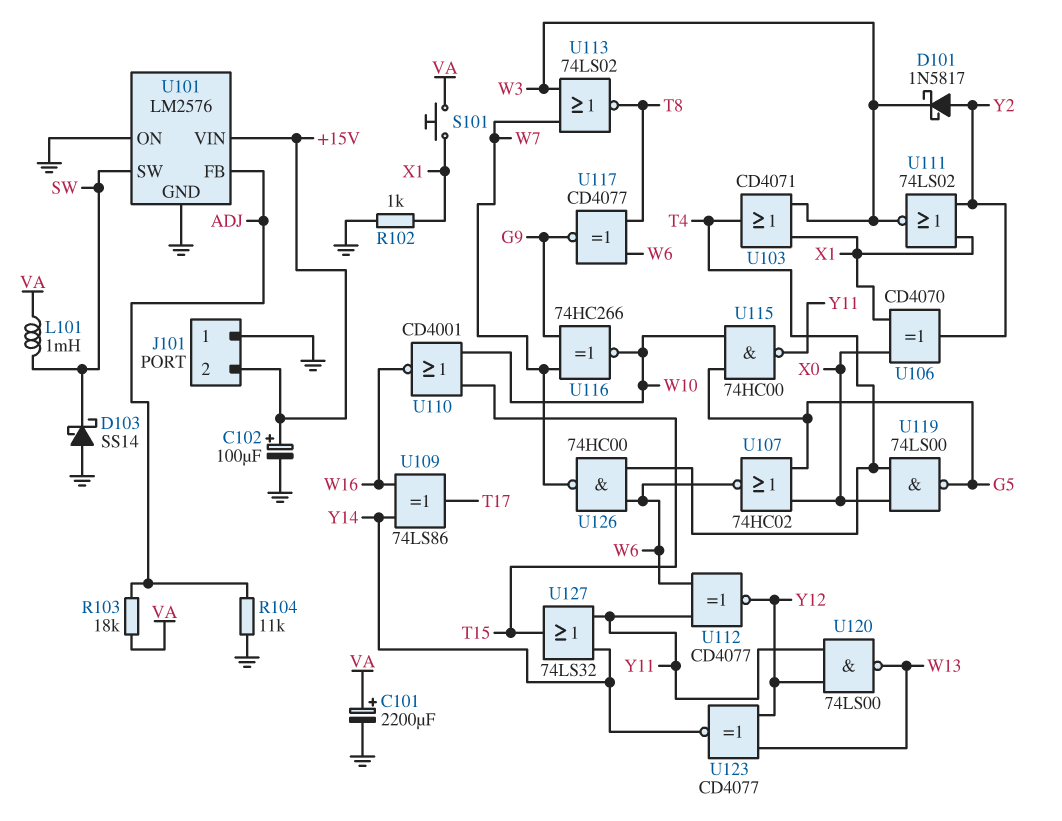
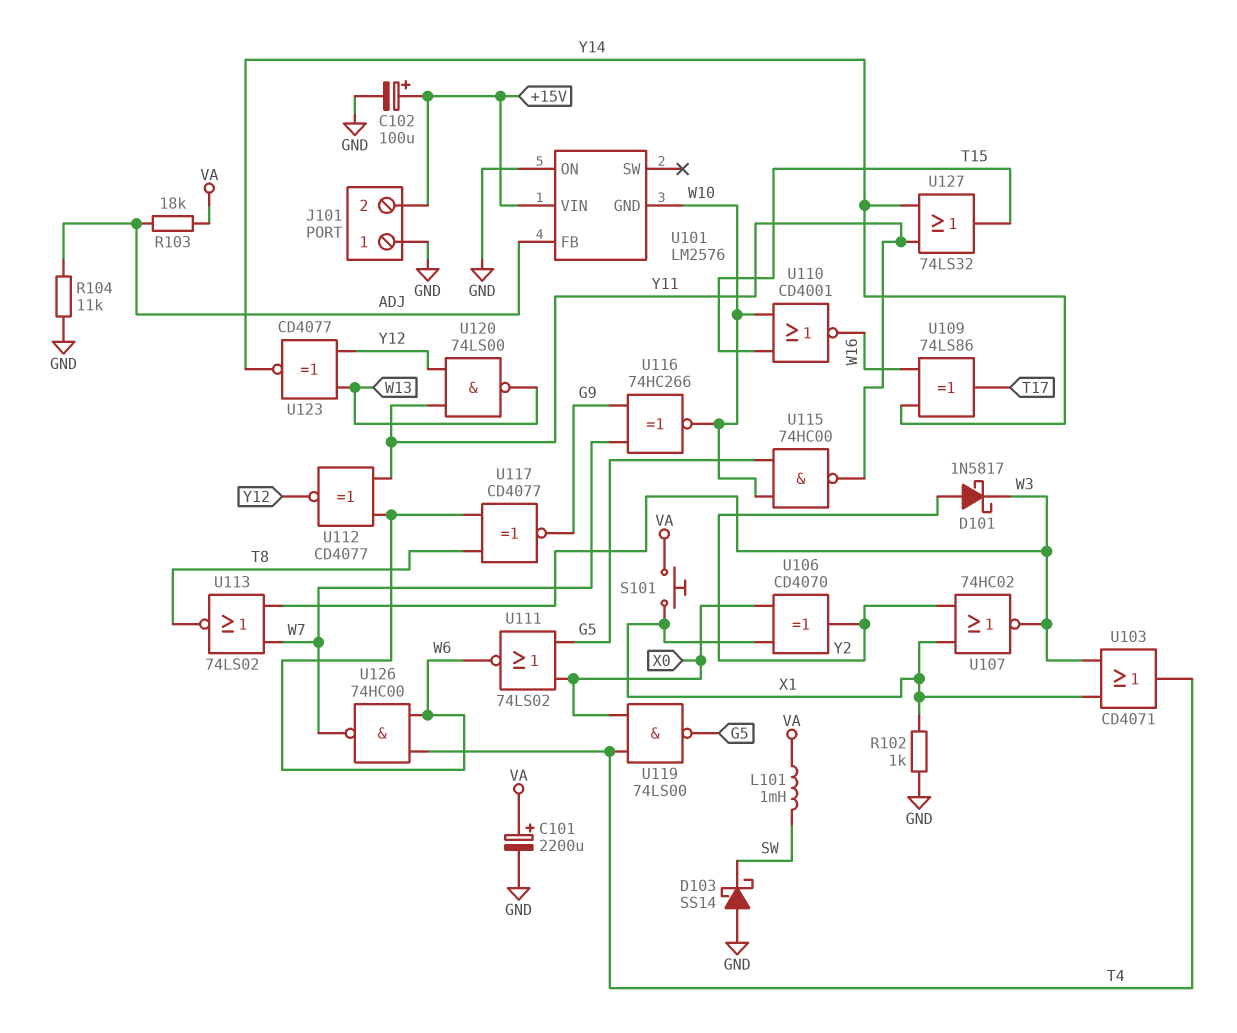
U101 pin GND: GND -> W10
U101 pin SW: SW -> none
U107: NOR 74HC02 (in G5, in X0, out W6) -> NOR 74HC02 (in X1, in Y2, out W3)
U111: NOR 74LS02 (in X1, in Y2, out W3) -> NOR 74LS02 (in G5, in X0, out W6)

